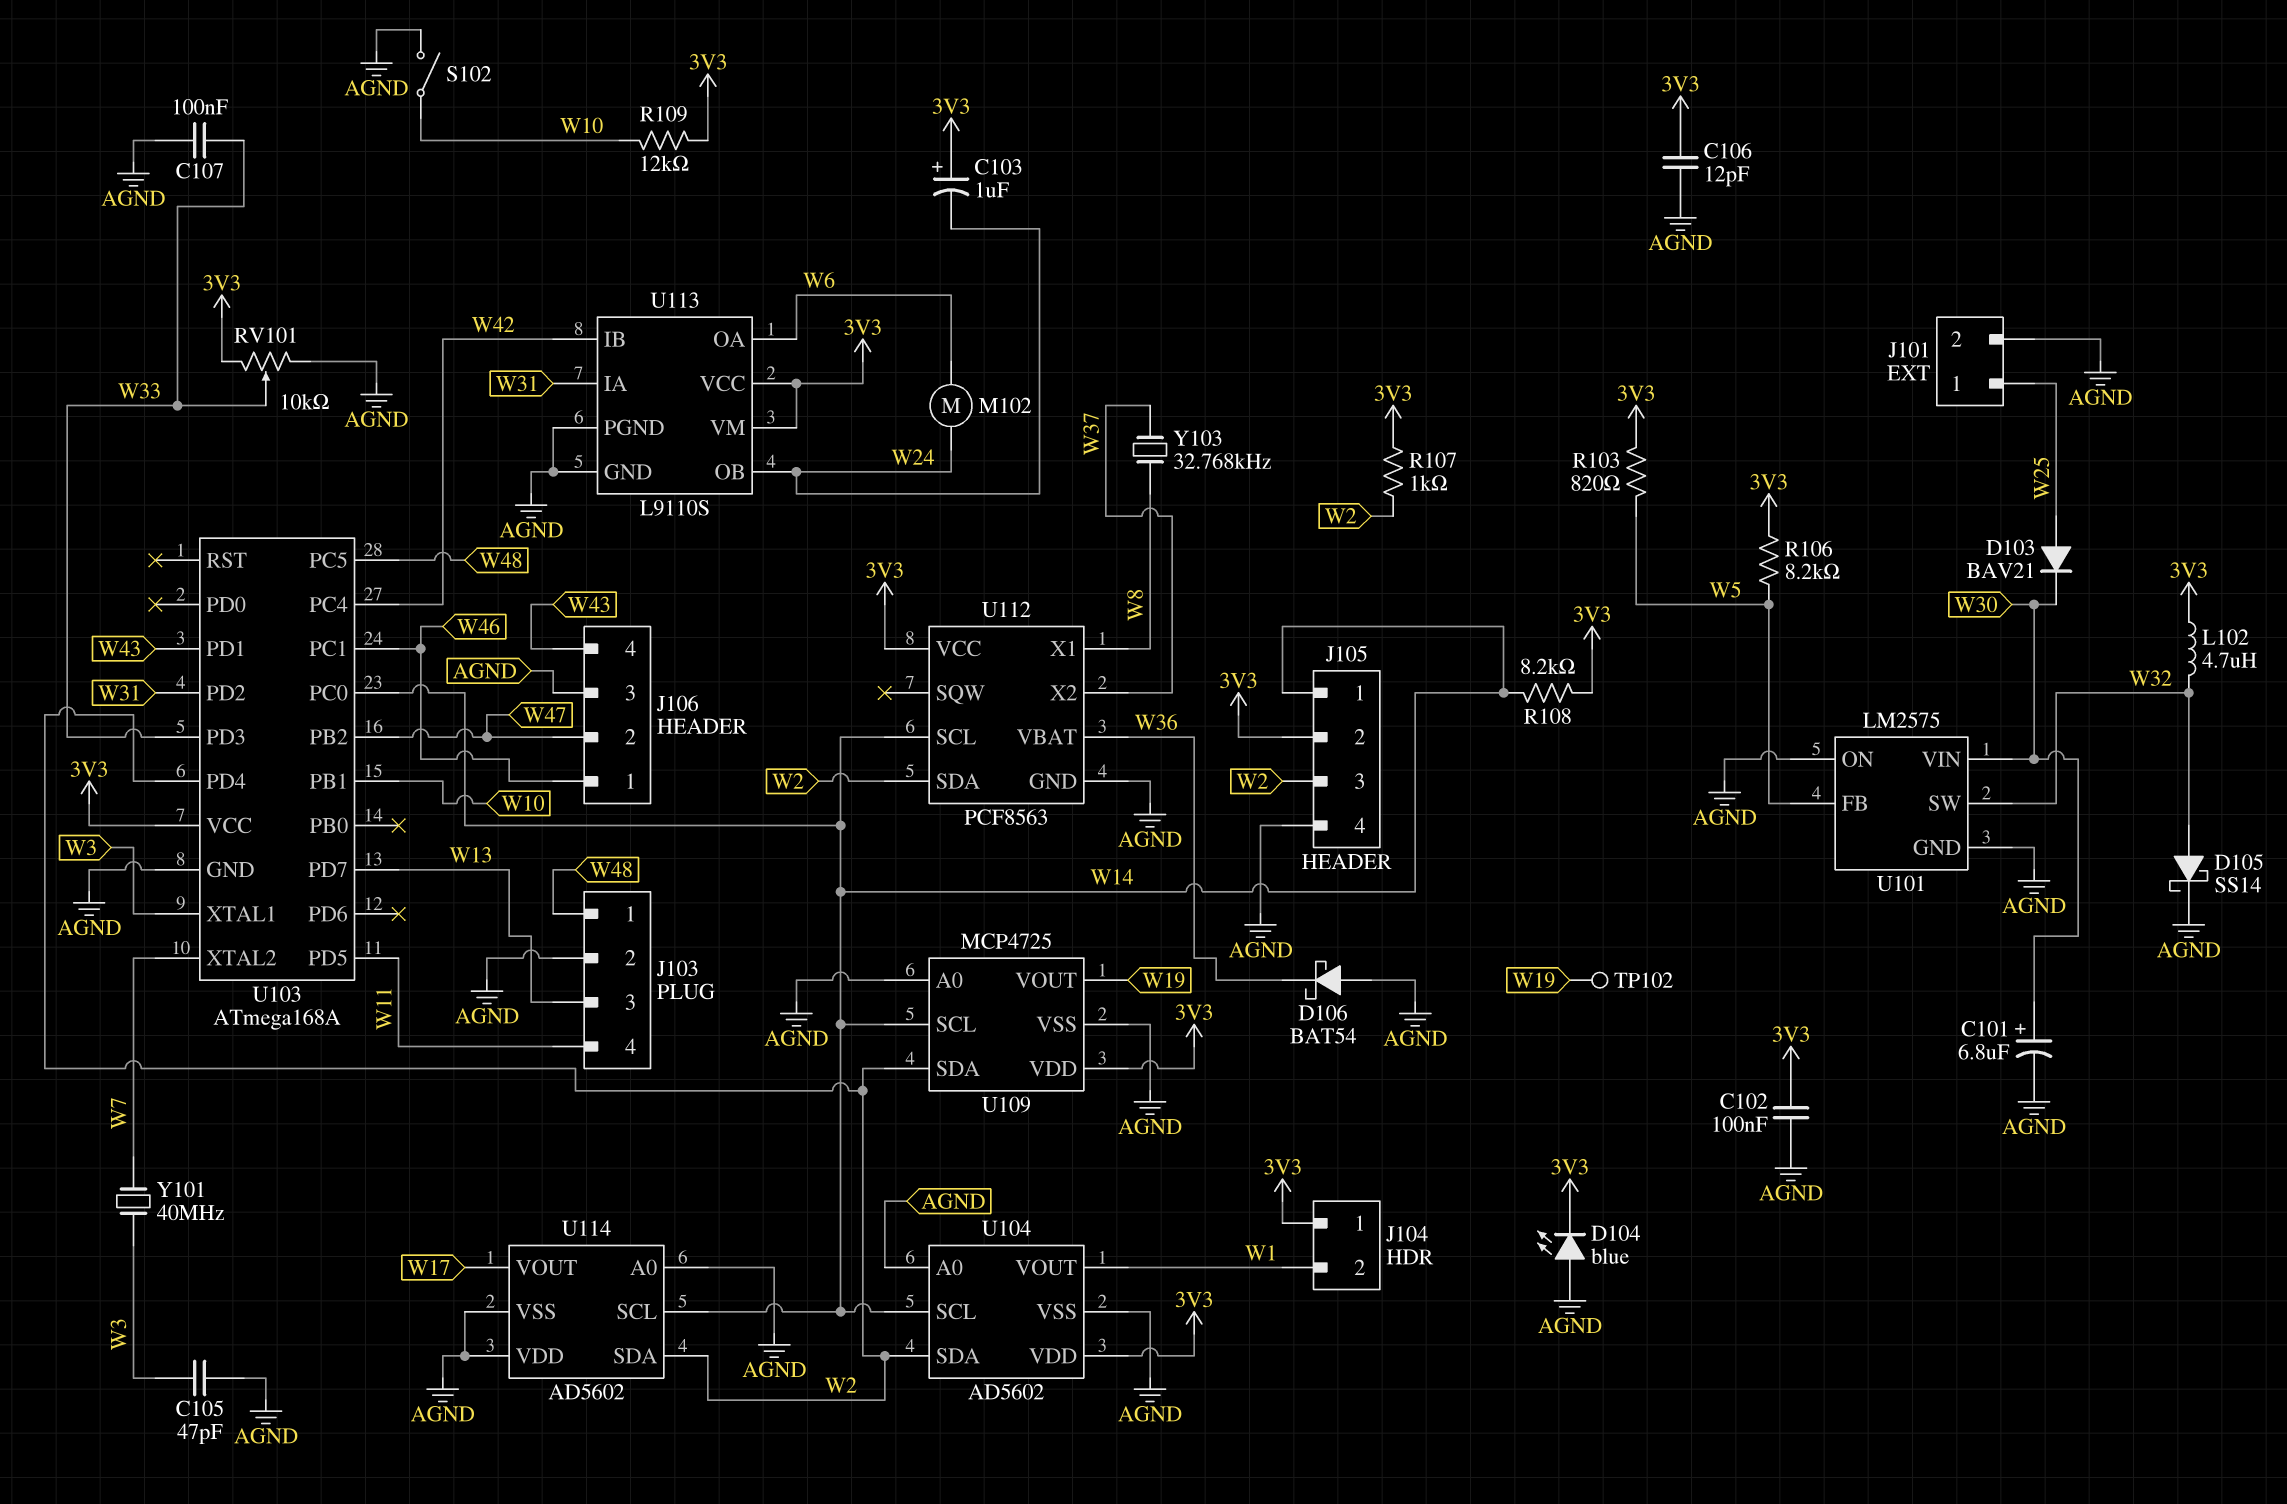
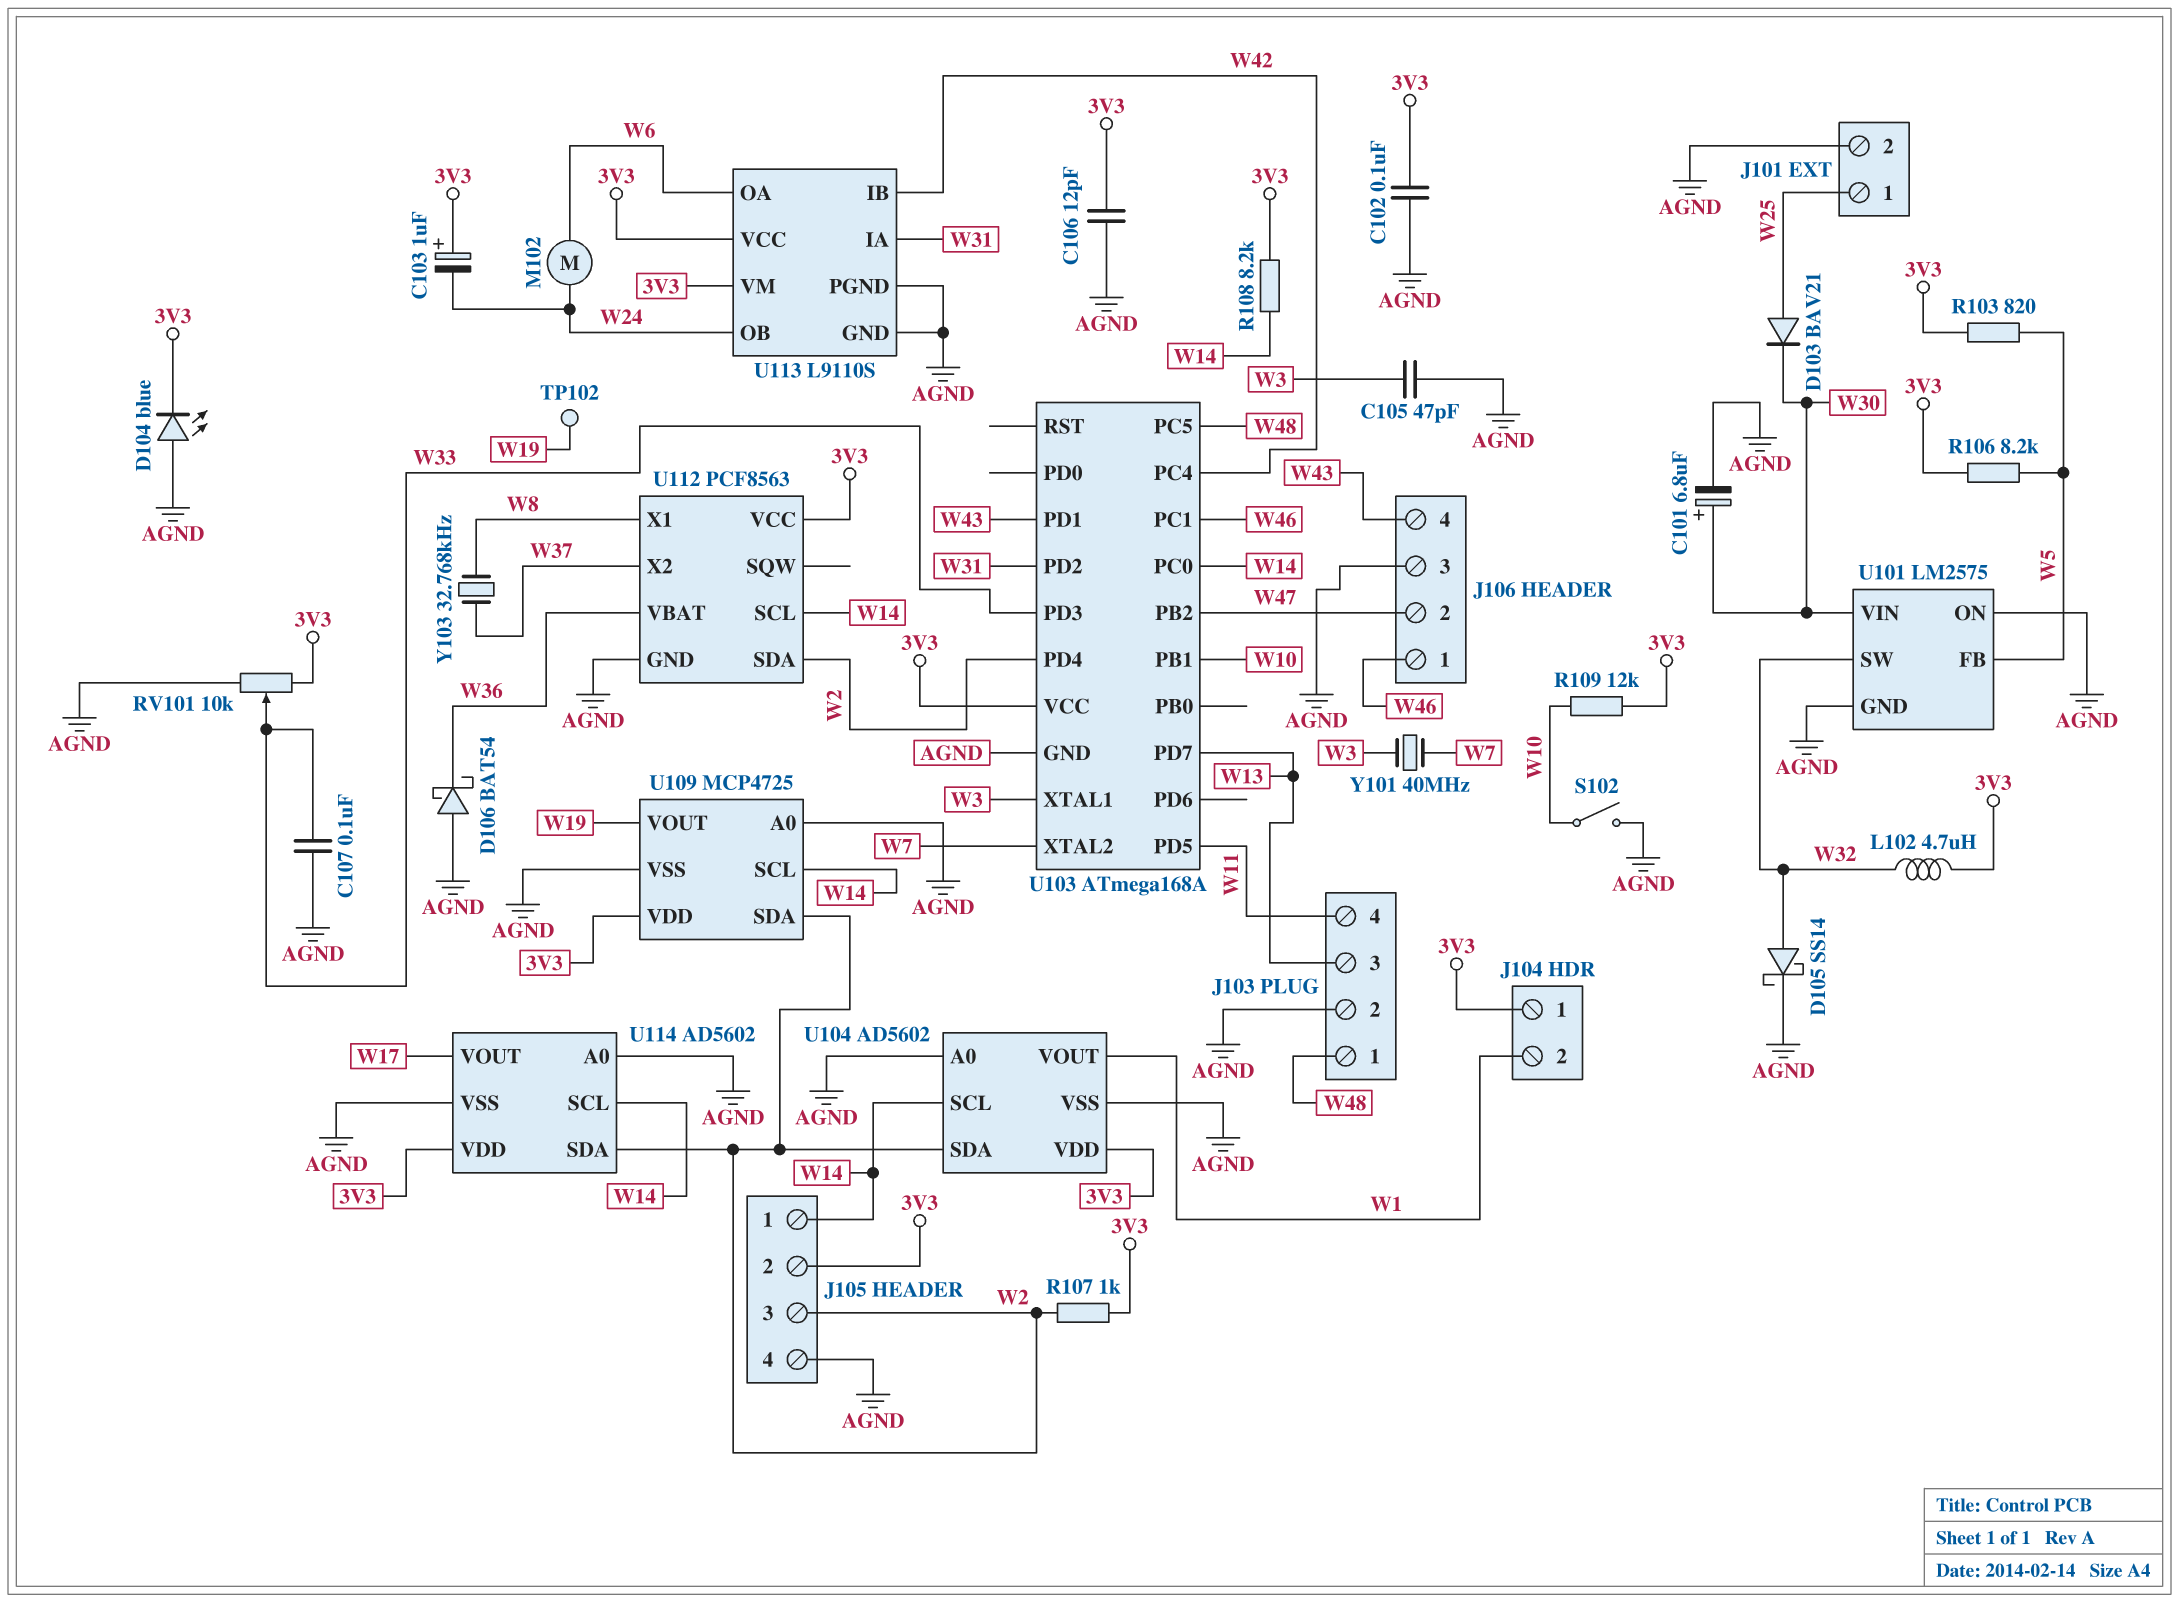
U114 pin VDD: AGND -> 3V3

